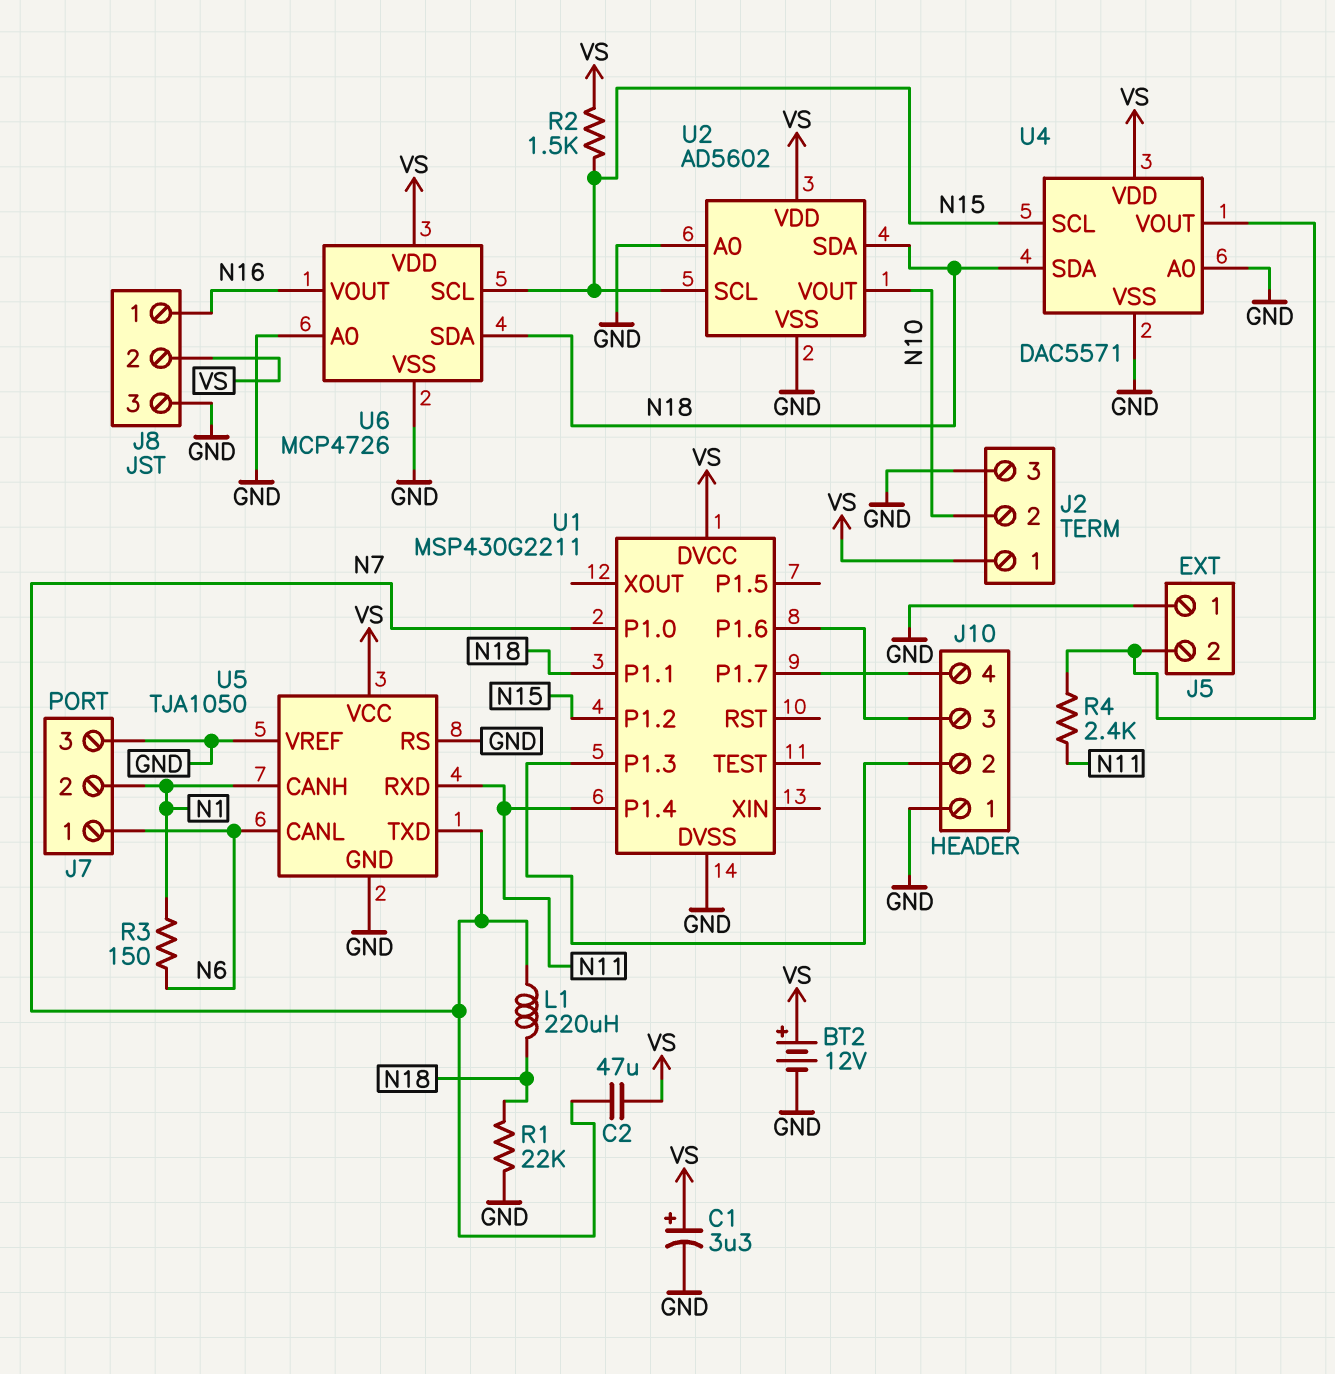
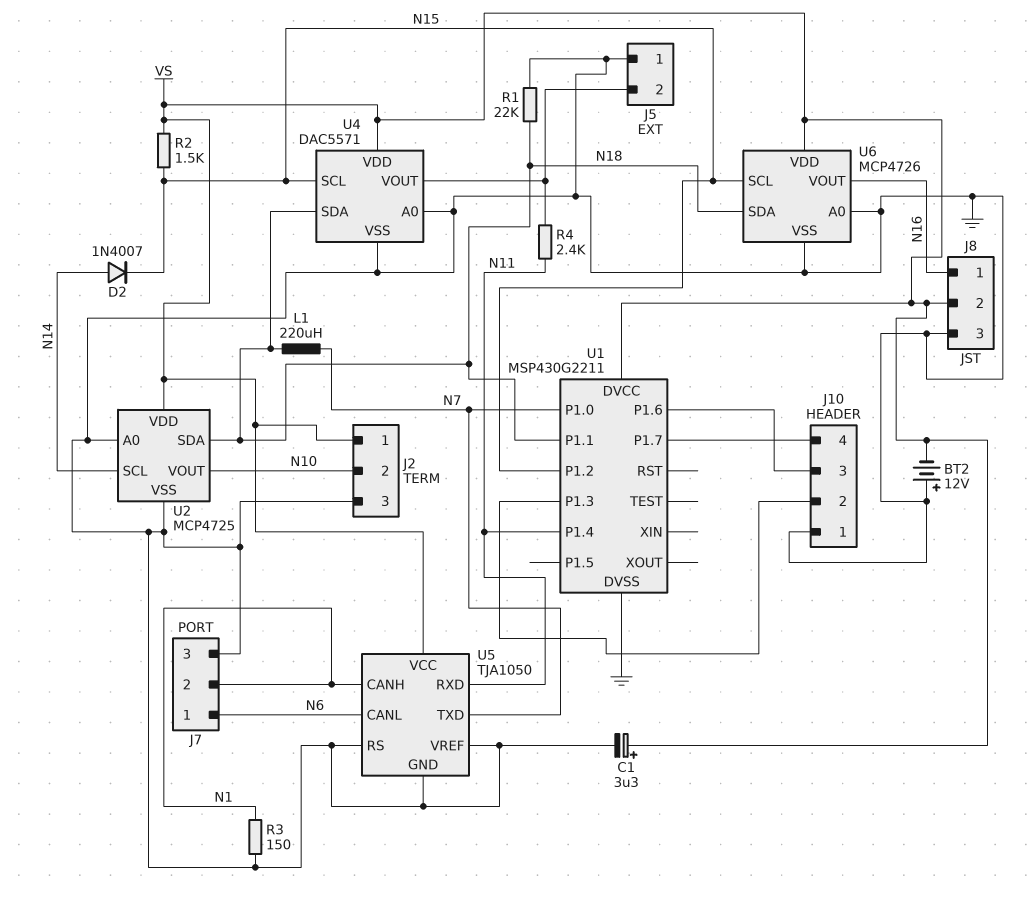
BT2: 12V (plus VS, minus GND) -> 12V (plus GND, minus VS)
C2: 47uF (N7, VS) -> none
D2: none -> diode 1N4007 (A N14, K N15)
R3: 150 (N1, N6) -> 150 (GND, N1)
U2: AD5602 -> MCP4725
U2 pin SCL: N15 -> N14

